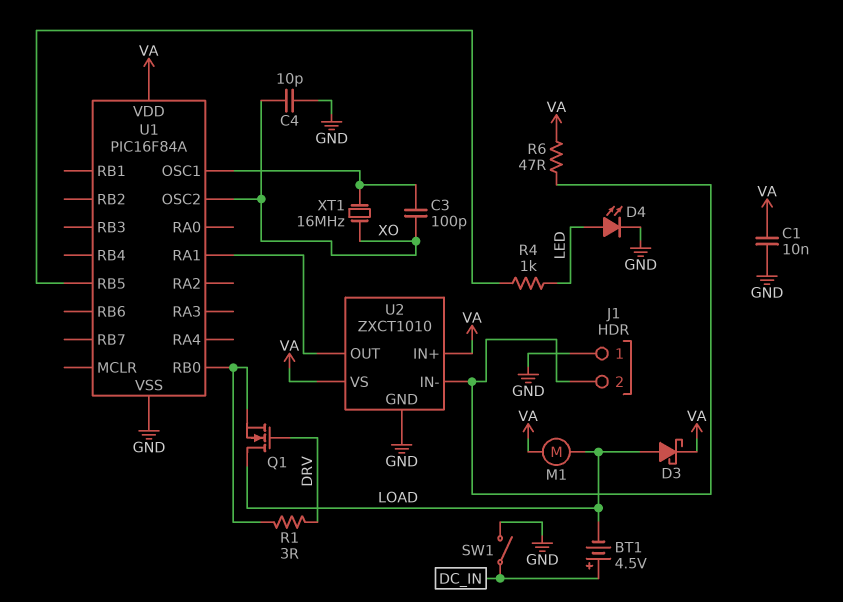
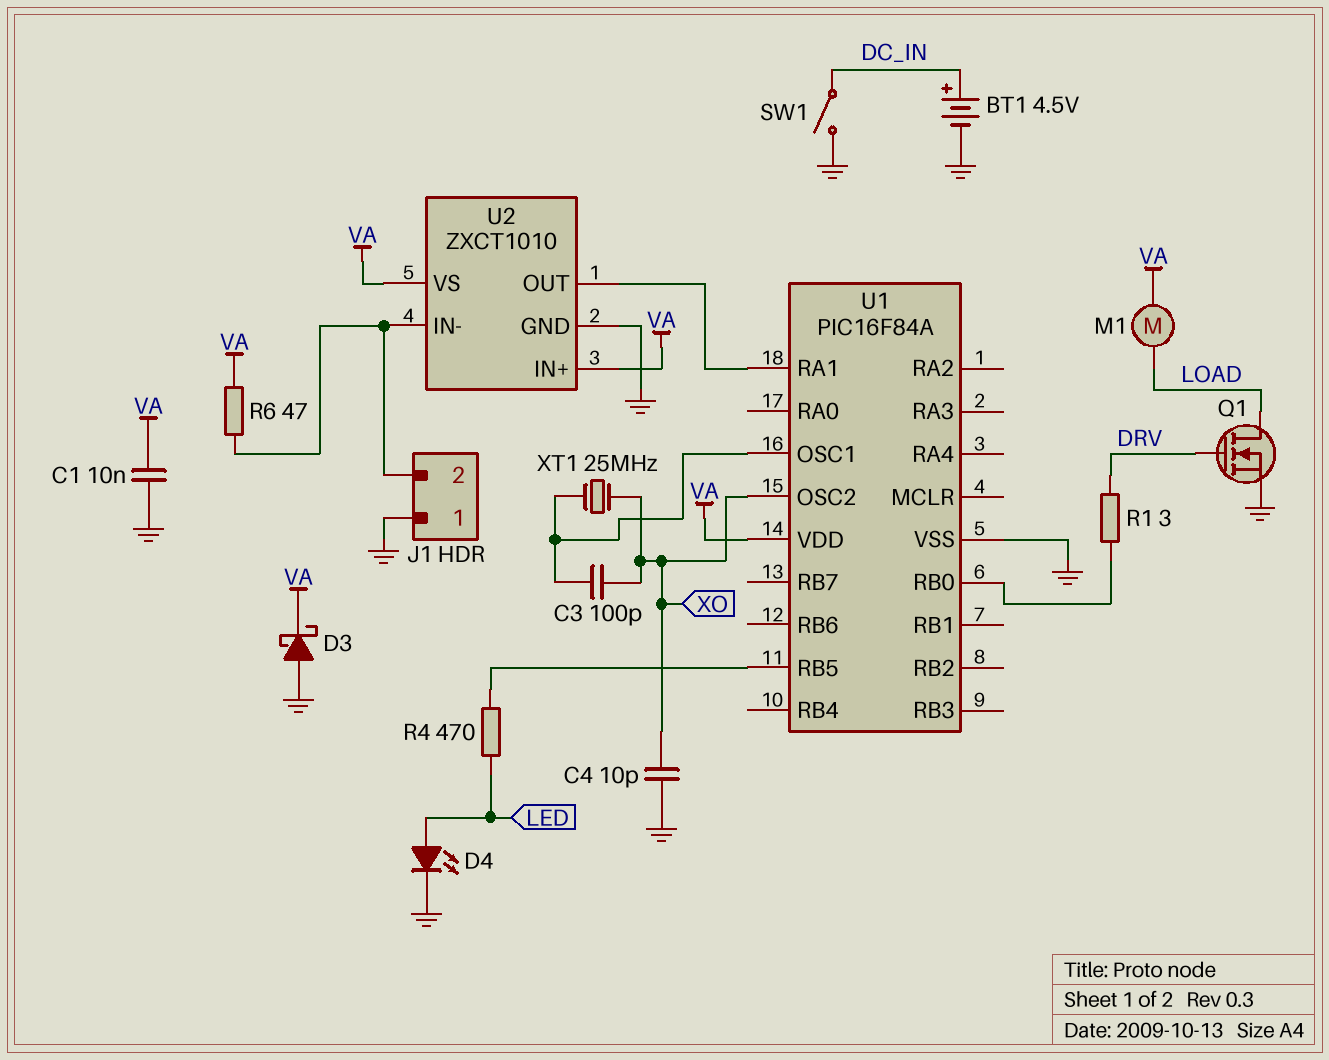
BT1: 4.5V (plus DC_IN, minus LOAD) -> 4.5V (plus DC_IN, minus GND)
D3: schottky (A LOAD, K VA) -> schottky (A GND, K VA)
Q1: NMOS (G DRV, D LOAD, S U1/RB0) -> NMOS (G DRV, D LOAD, S GND)
R4: 1k (LED, U1/RB5) -> 470 (LED, U1/RB5)
XT1: 16MHz (U1/OSC1, XO) -> 25MHz (U1/OSC1, XO)

